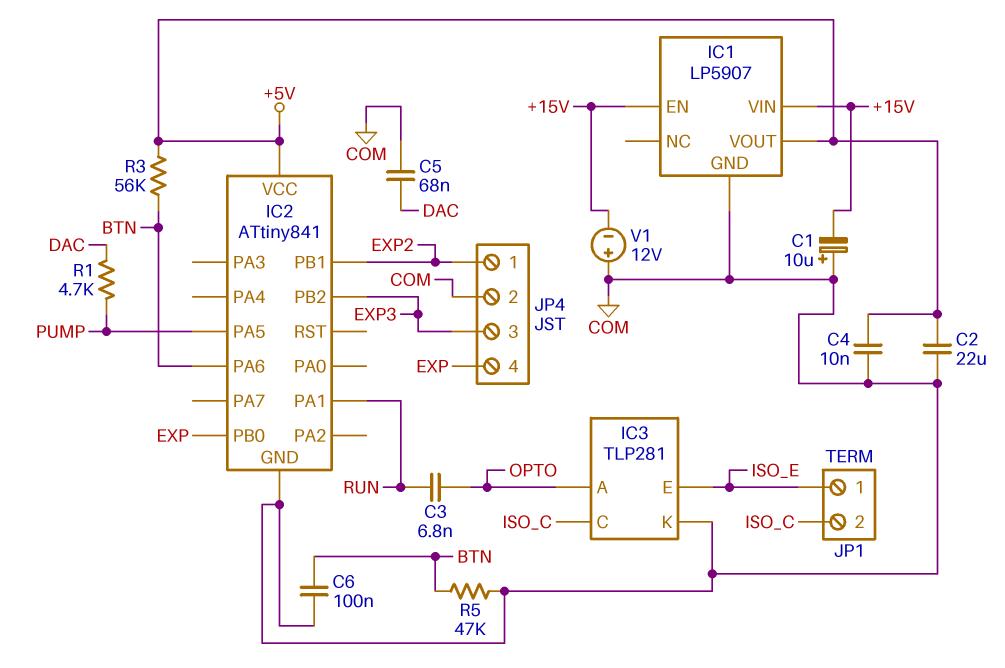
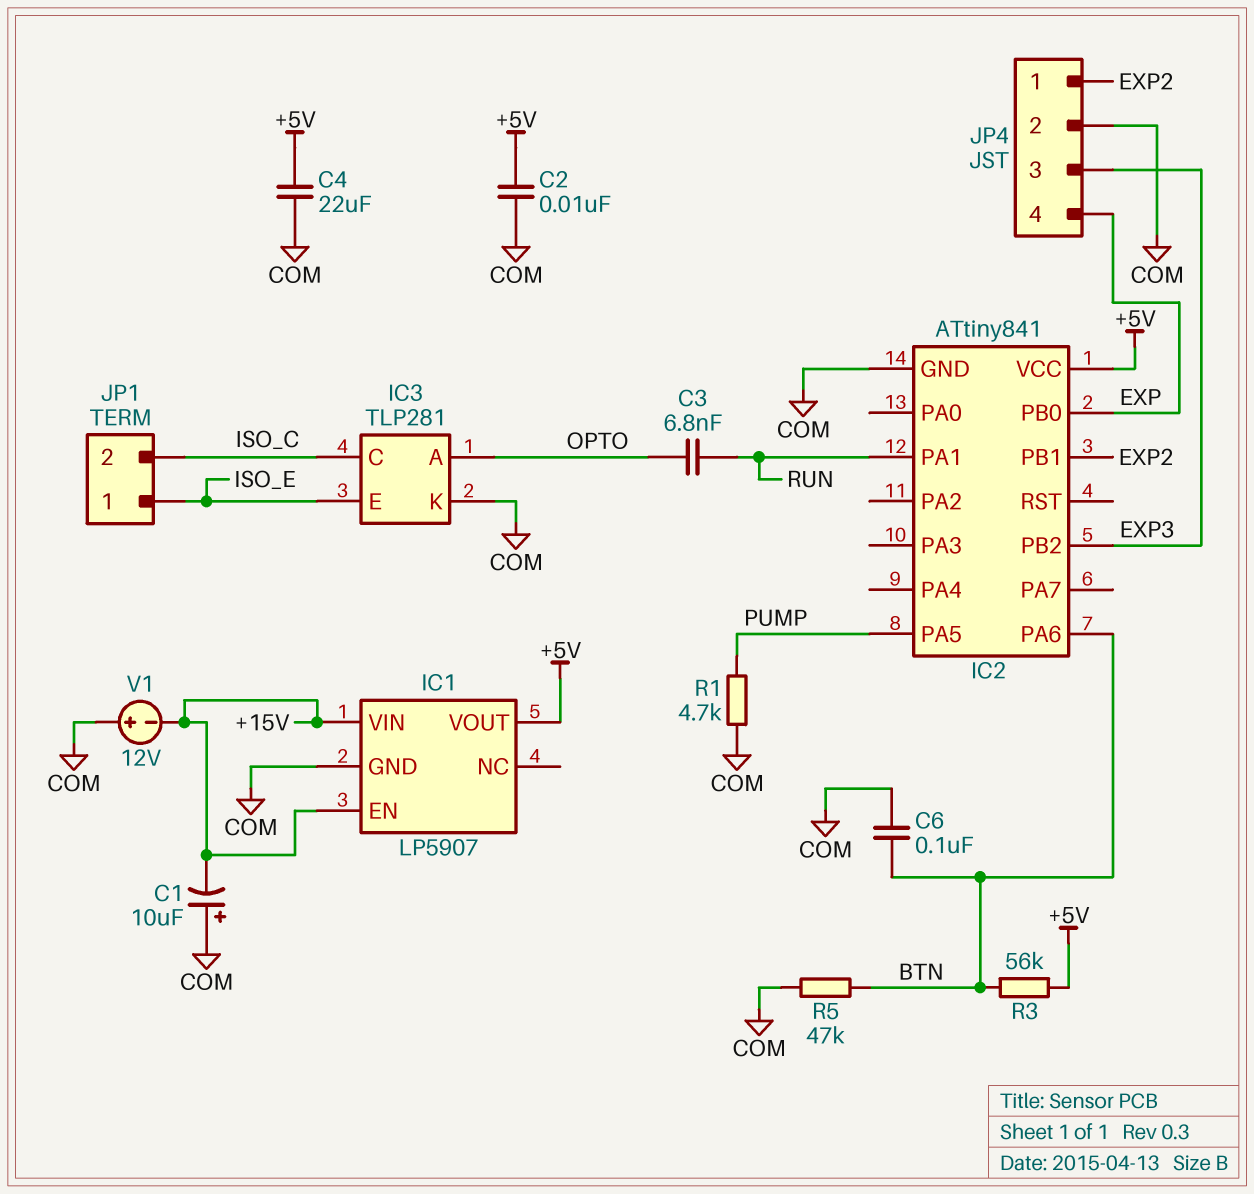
C2: 22uF (+5V, COM) -> 10nF (+5V, COM)
C4: 10nF (+5V, COM) -> 22uF (+5V, COM)
C5: 68nF (COM, DAC) -> none
R1: 4.7k (DAC, PUMP) -> 4.7k (COM, PUMP)

